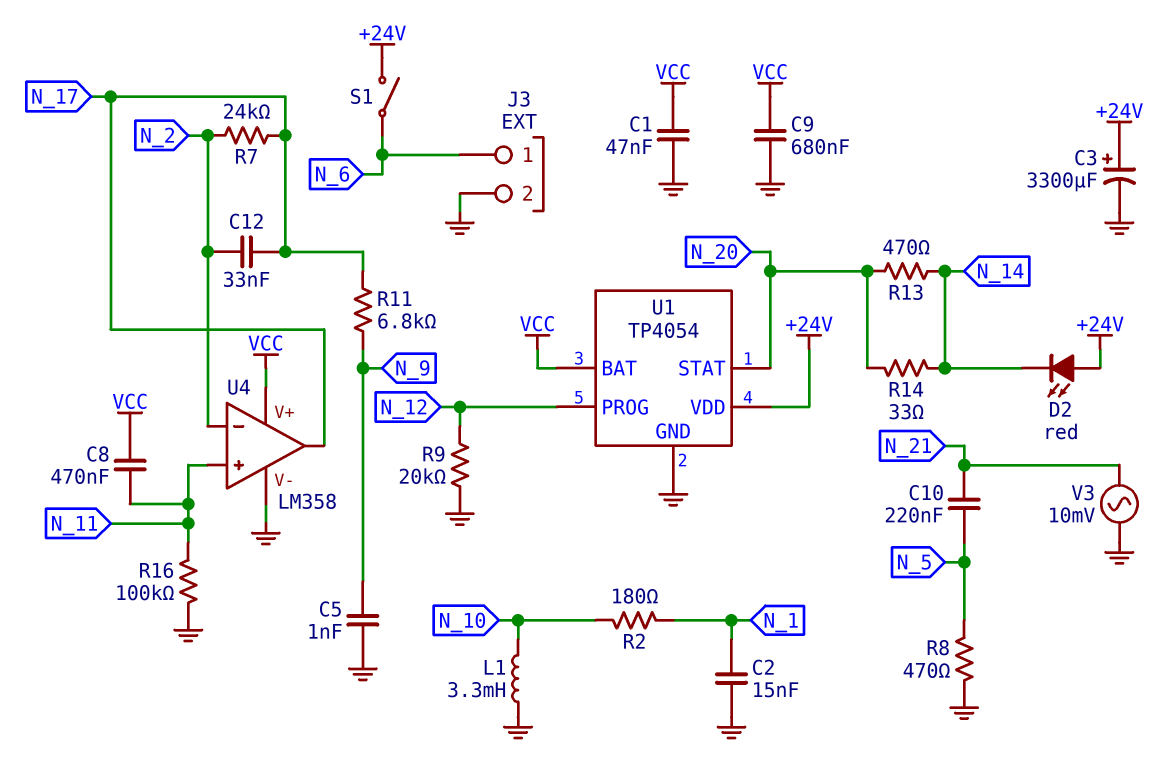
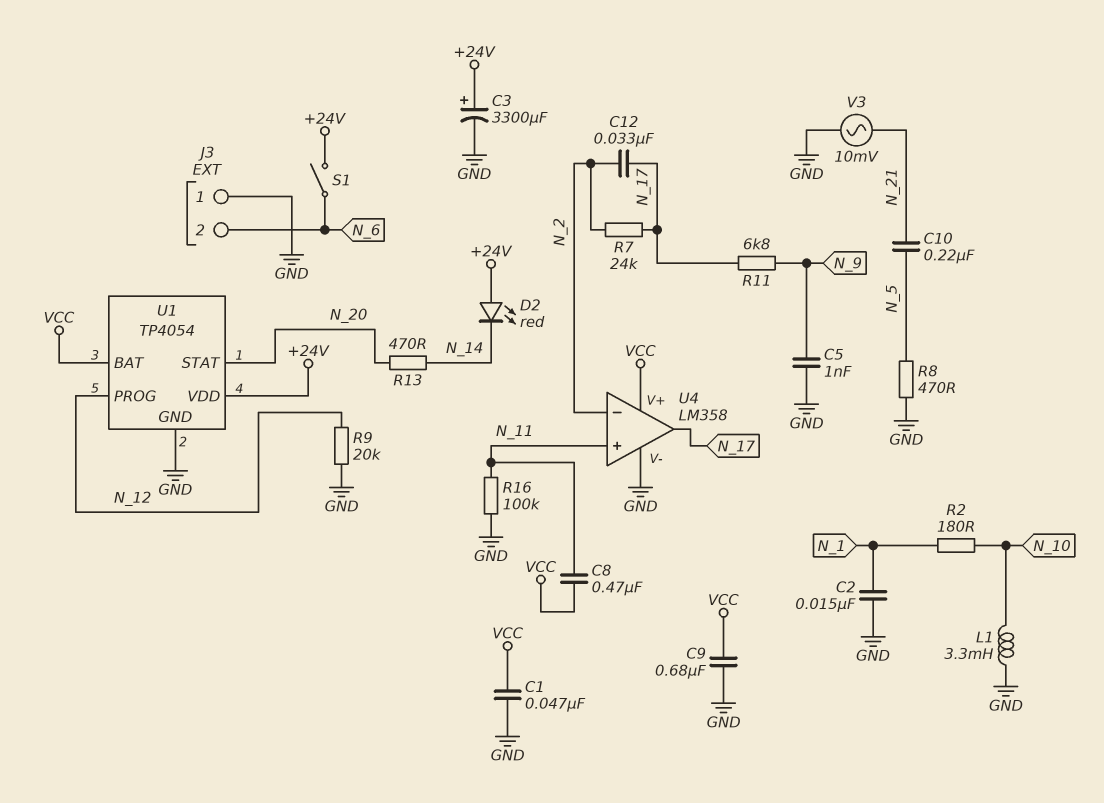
J3 pin 1: N_6 -> GND
J3 pin 2: GND -> N_6
R14: 33 (N_14, N_20) -> none

